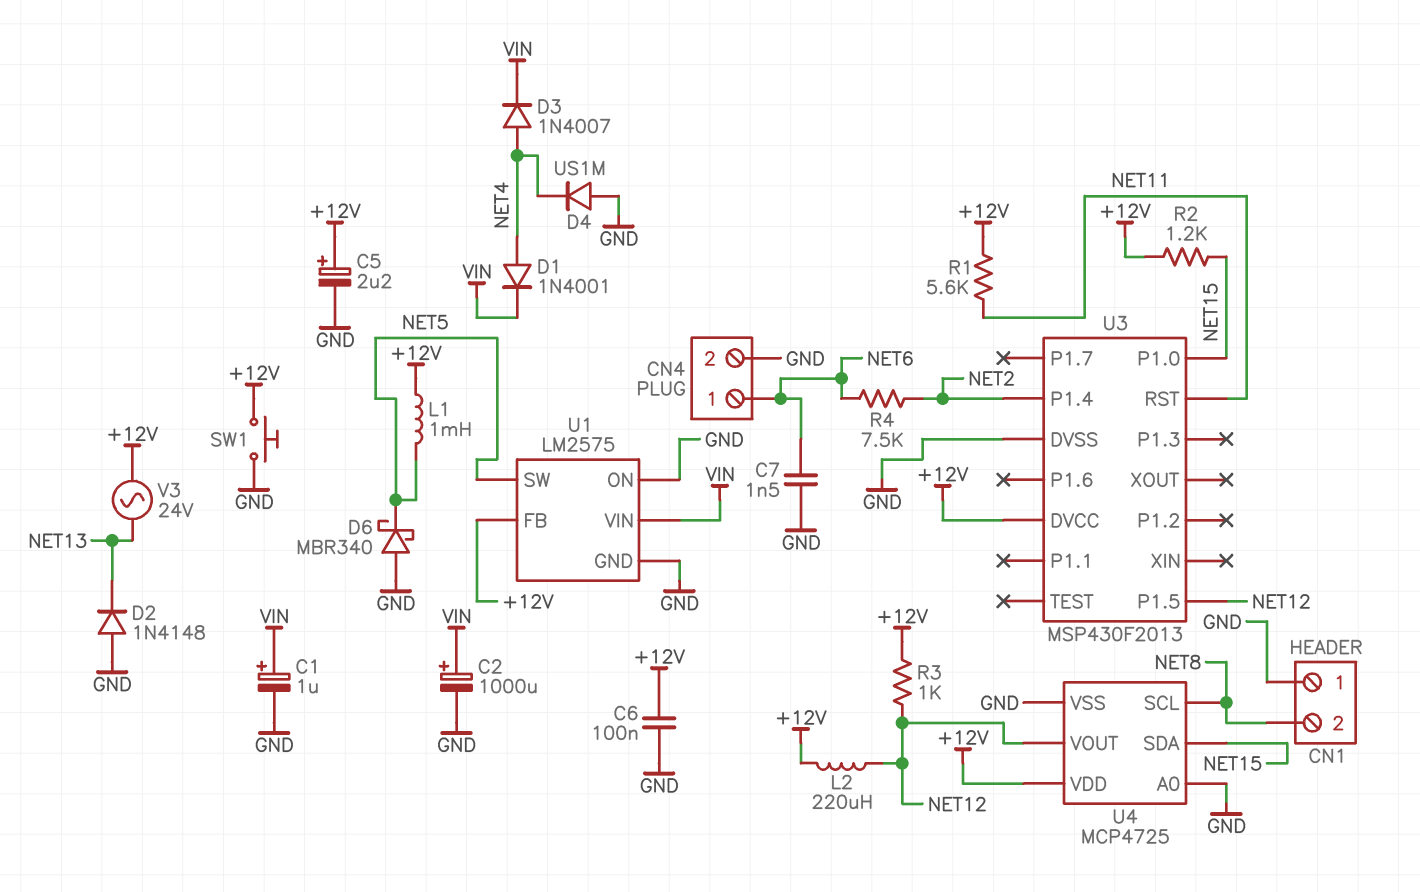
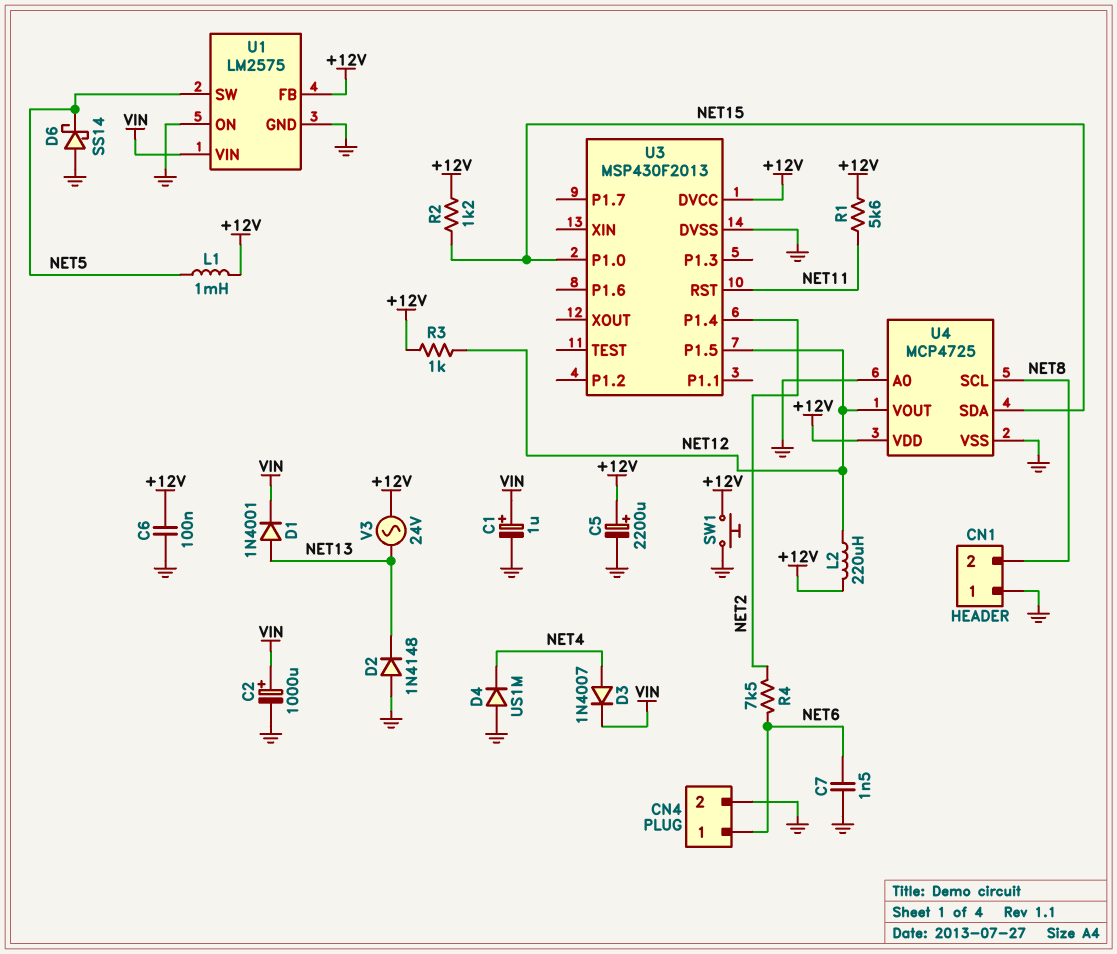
C5: 2.2uF (plus +12V, minus GND) -> 2200uF (plus +12V, minus GND)
D1: diode 1N4001 (A NET4, K VIN) -> diode 1N4001 (A NET13, K VIN)
D6: schottky MBR340 (A GND, K NET5) -> schottky SS14 (A GND, K NET5)

